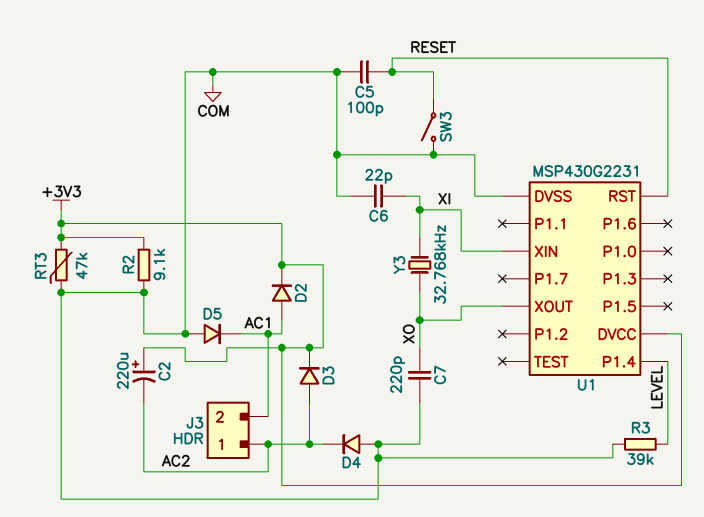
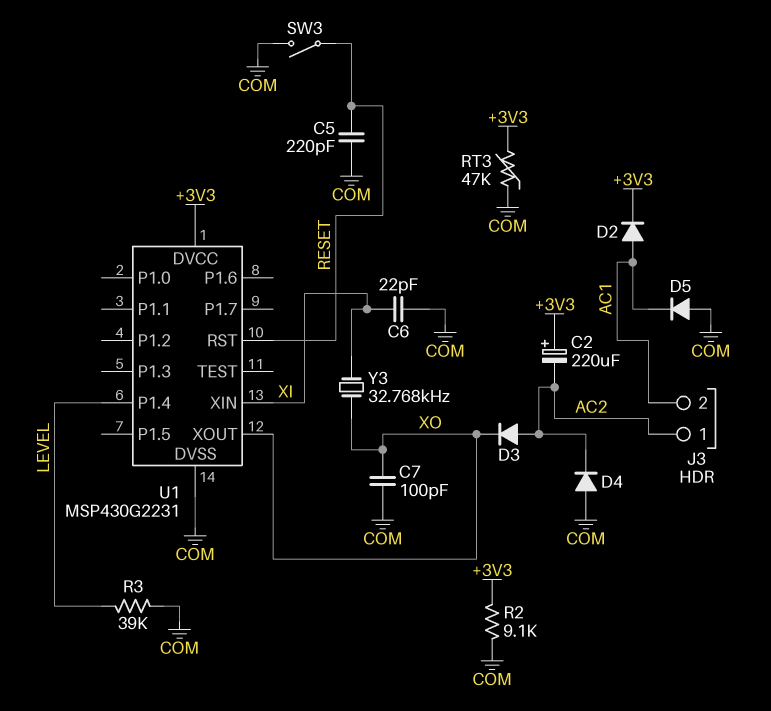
C5: 100pF (COM, RESET) -> 220pF (COM, RESET)
C7: 220pF (COM, XO) -> 100pF (COM, XO)
D3: diode (A AC2, K +3V3) -> diode (A AC2, K XO)

